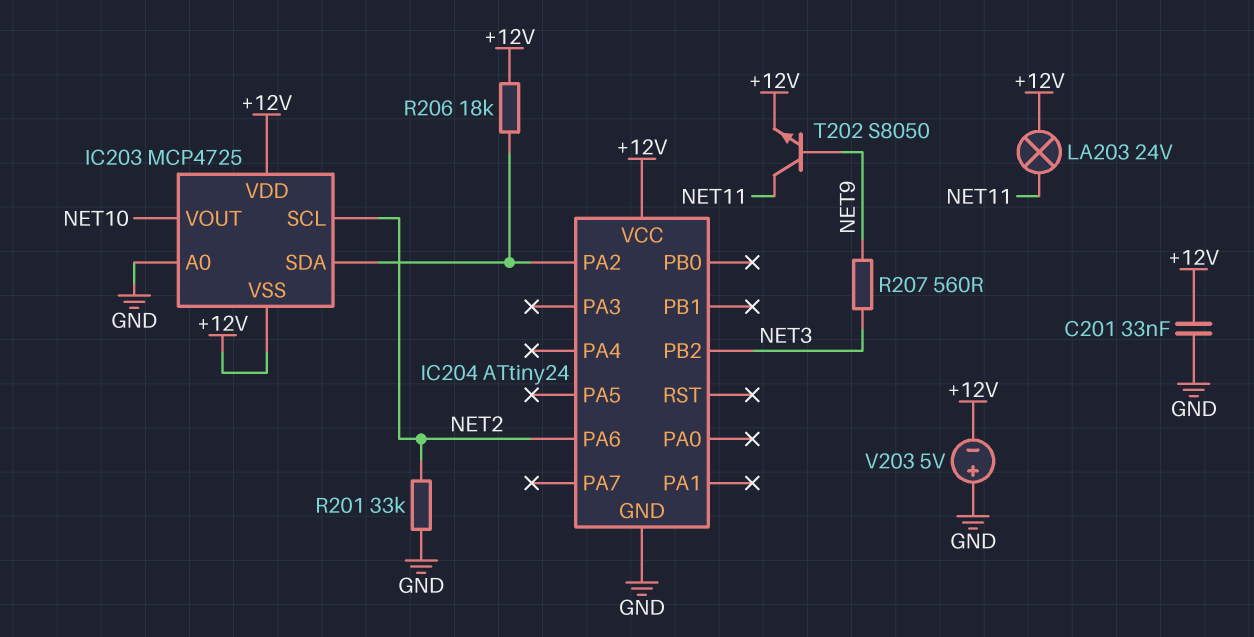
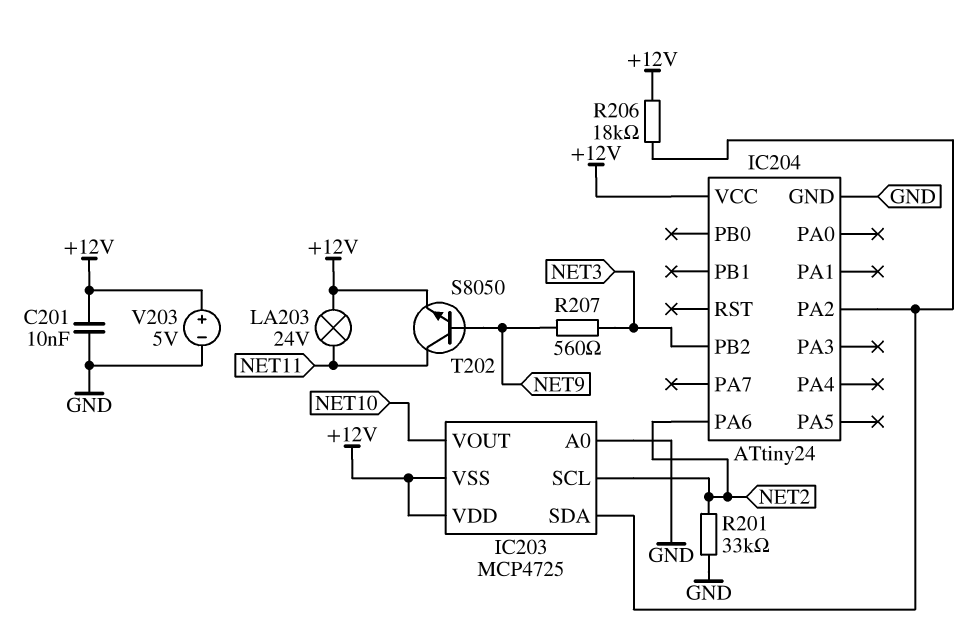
C201: 33nF (+12V, GND) -> 10nF (+12V, GND)
V203: 5V (plus GND, minus +12V) -> 5V (plus +12V, minus GND)

